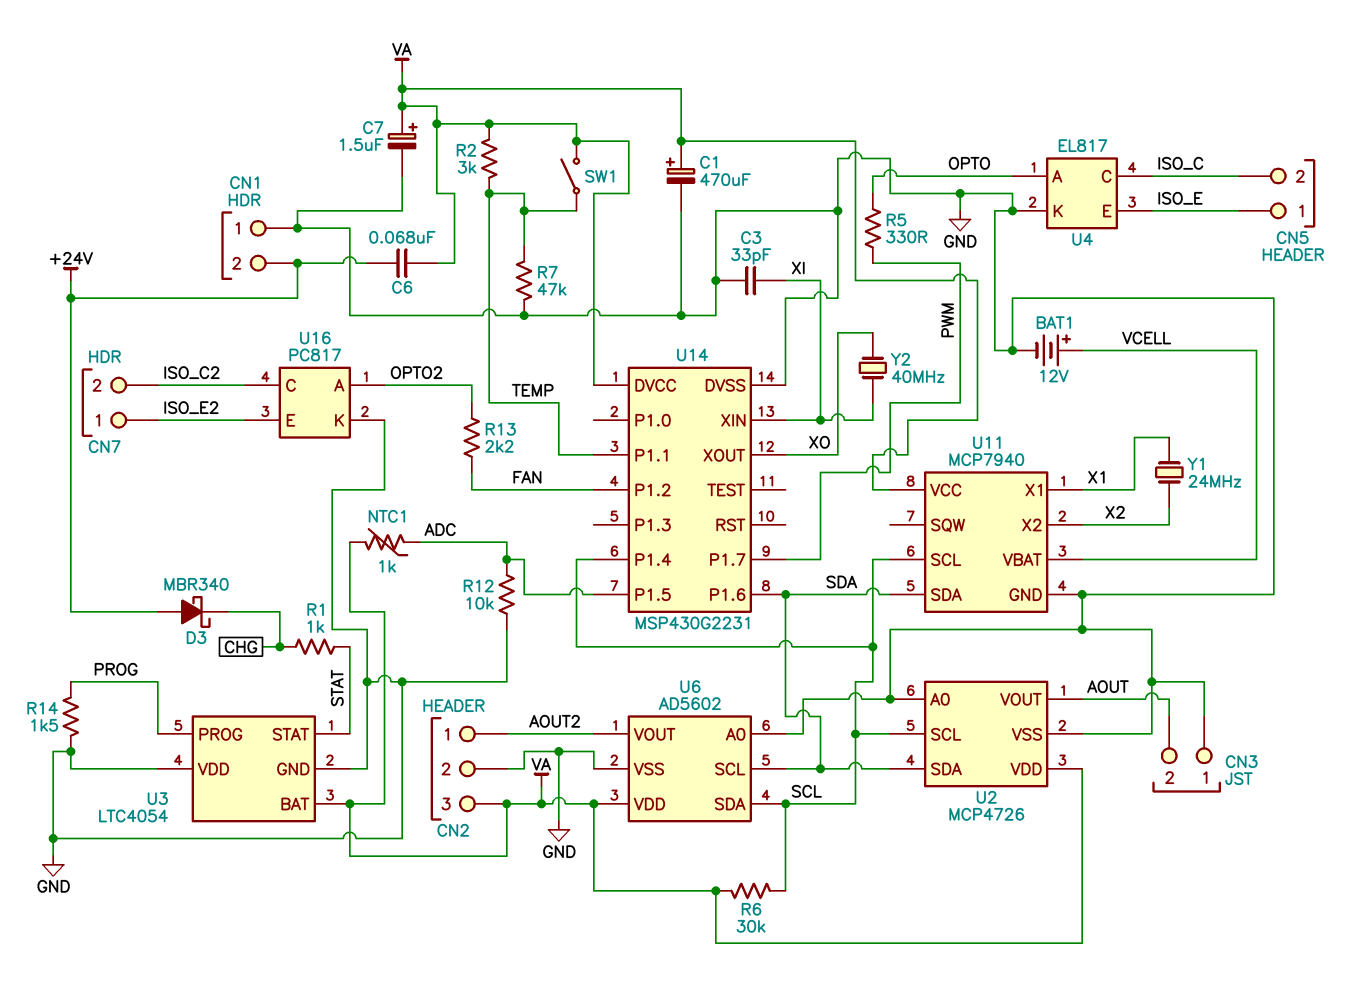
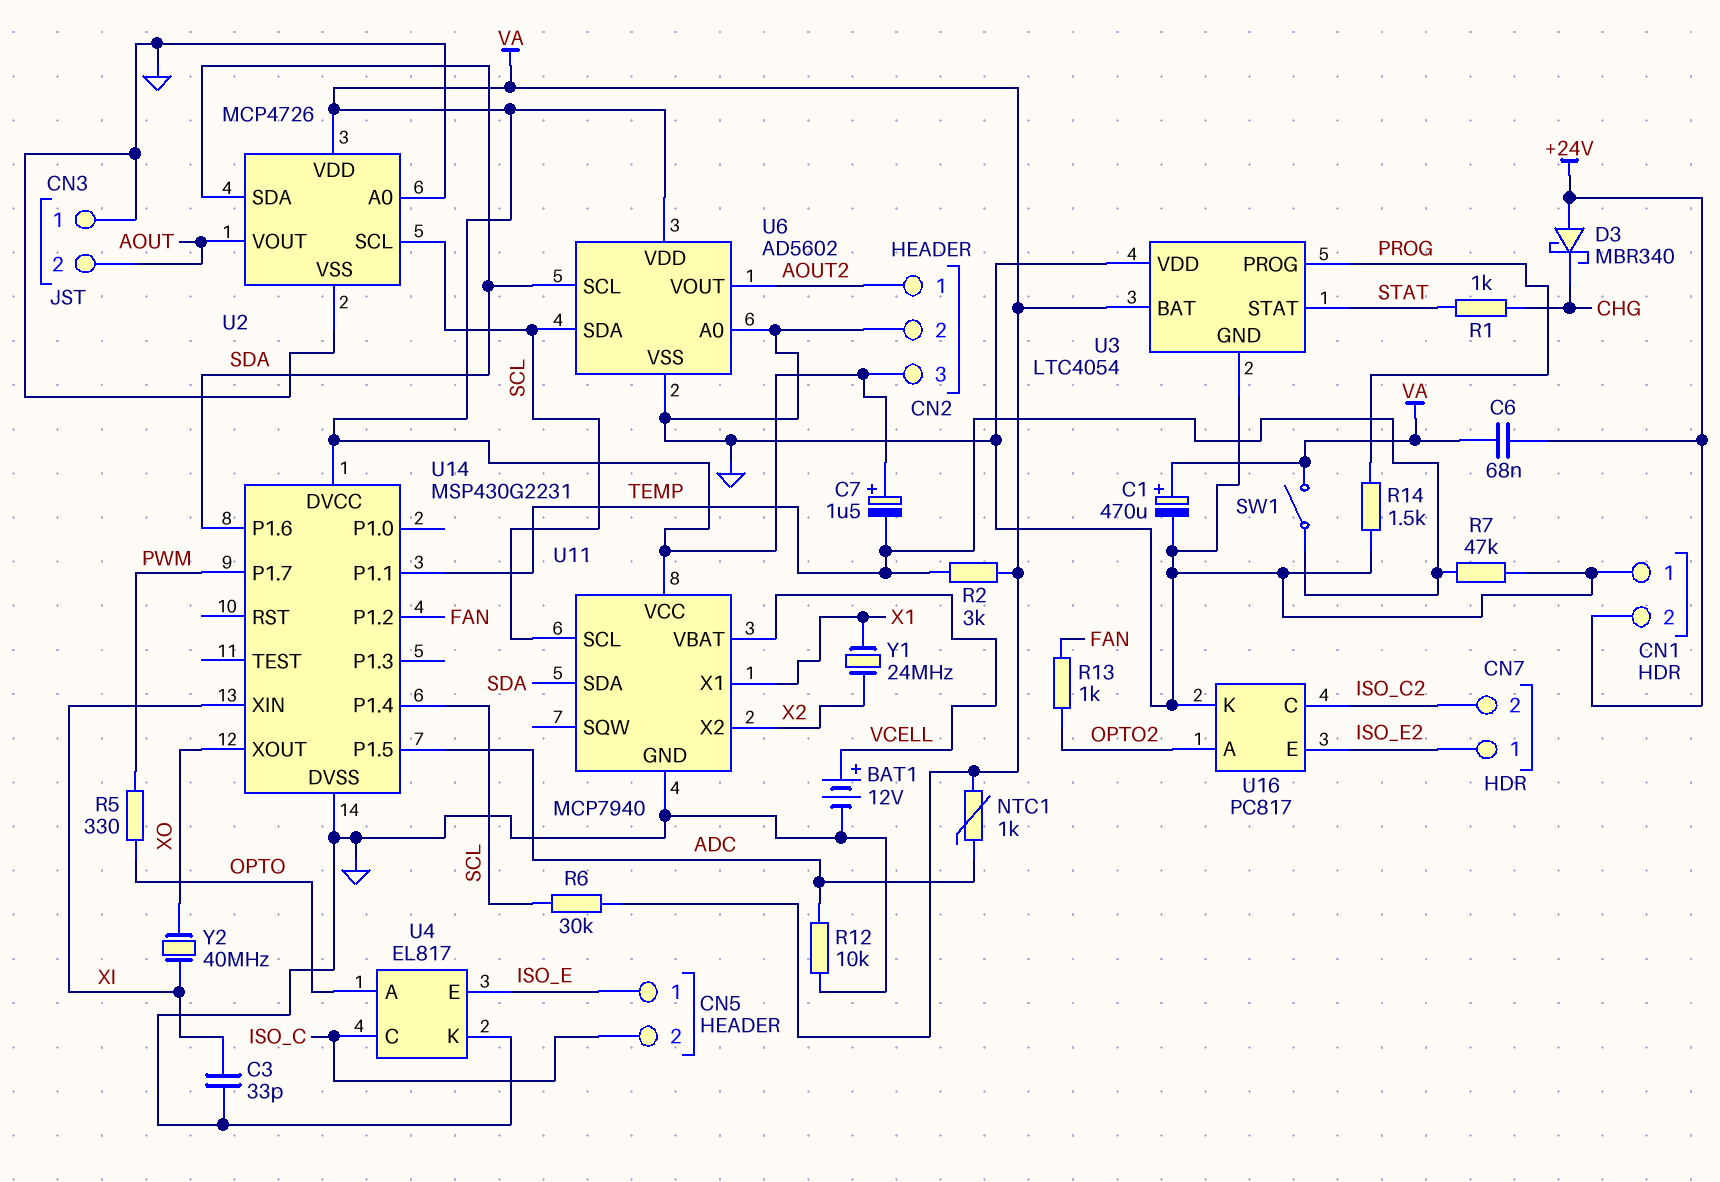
C7: 1.5uF (plus VA, minus GND) -> 1.5uF (plus VA, minus TEMP)
R13: 2.2k (FAN, OPTO2) -> 1k (FAN, OPTO2)

